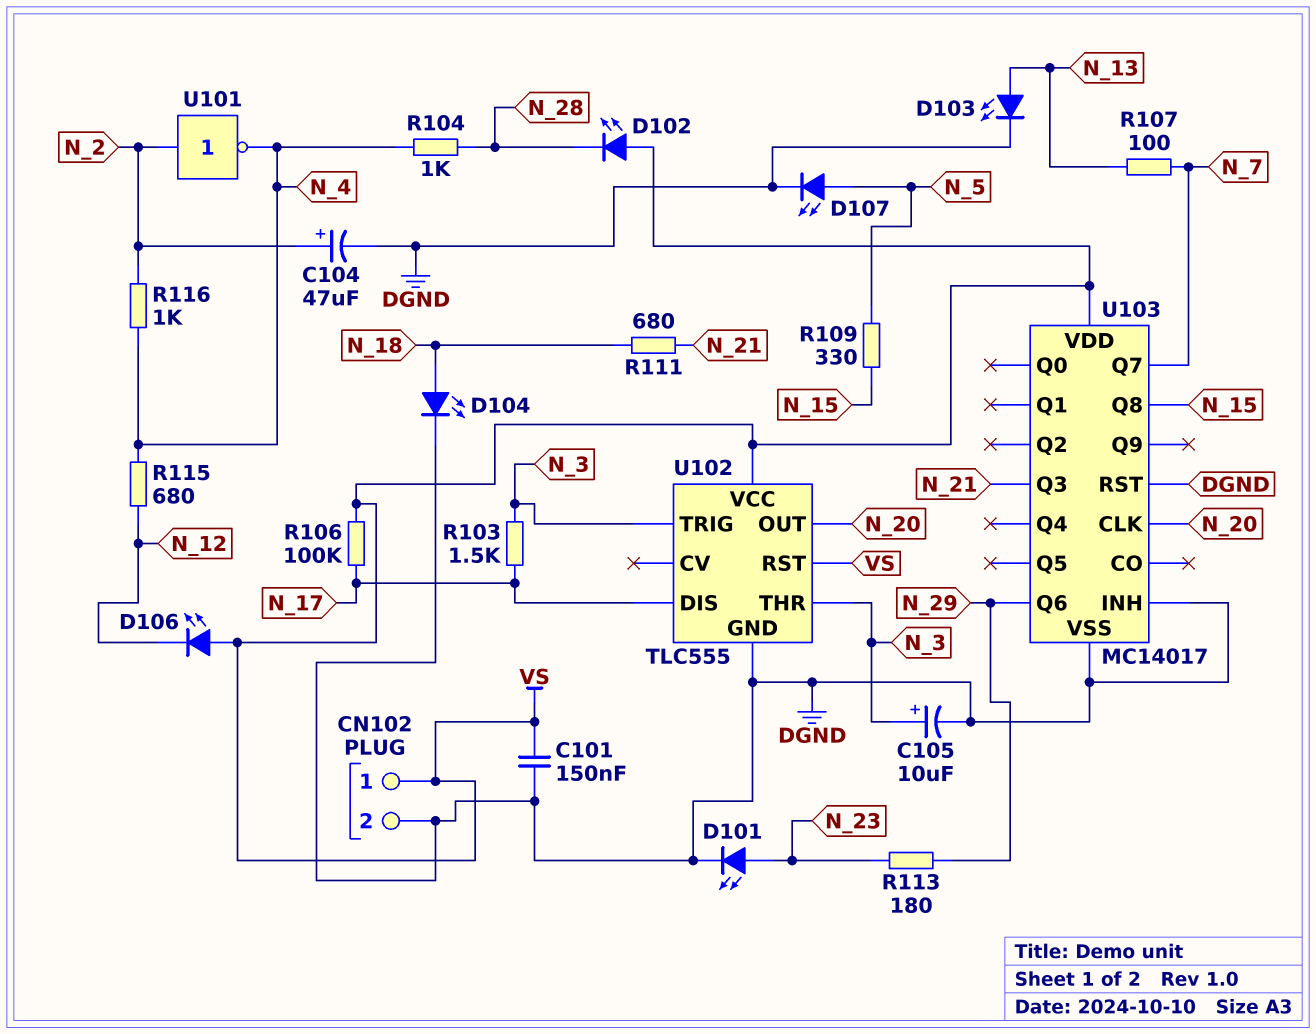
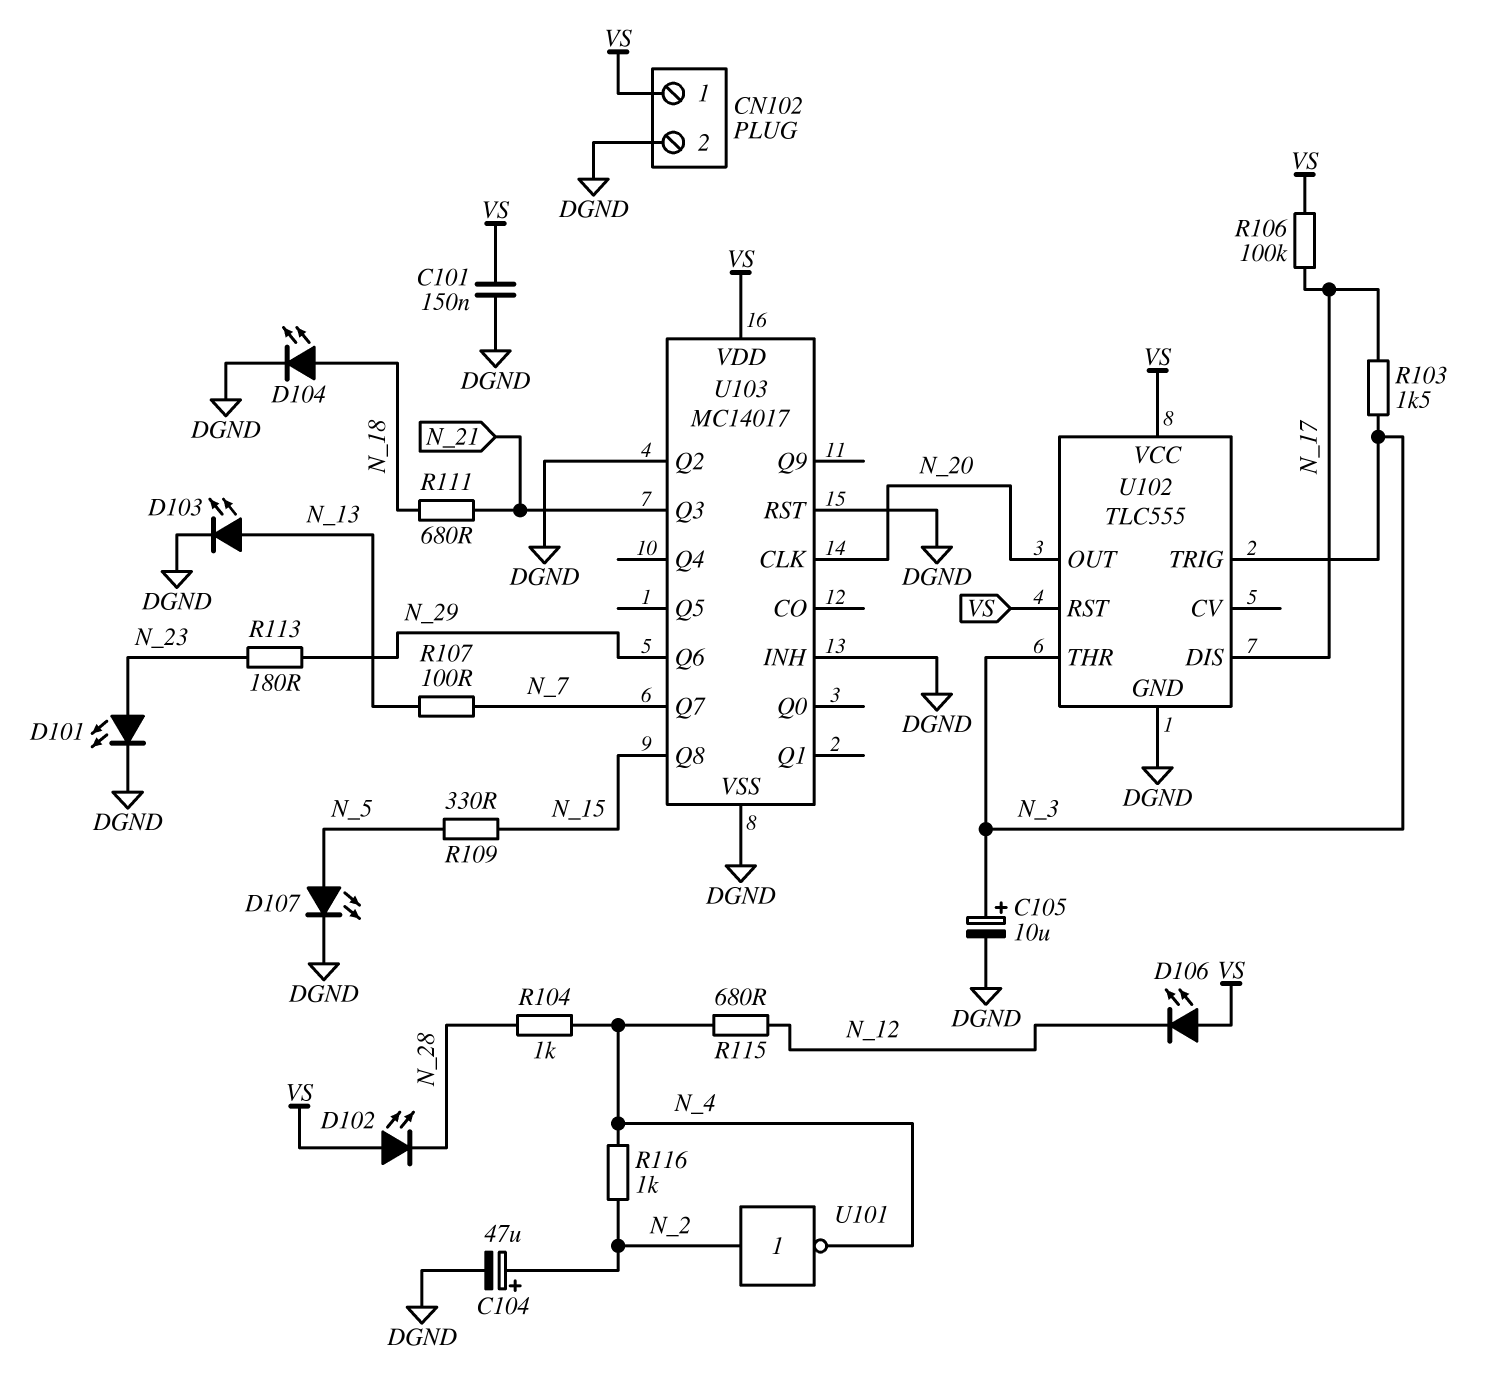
U103 pin Q2: none -> DGND

